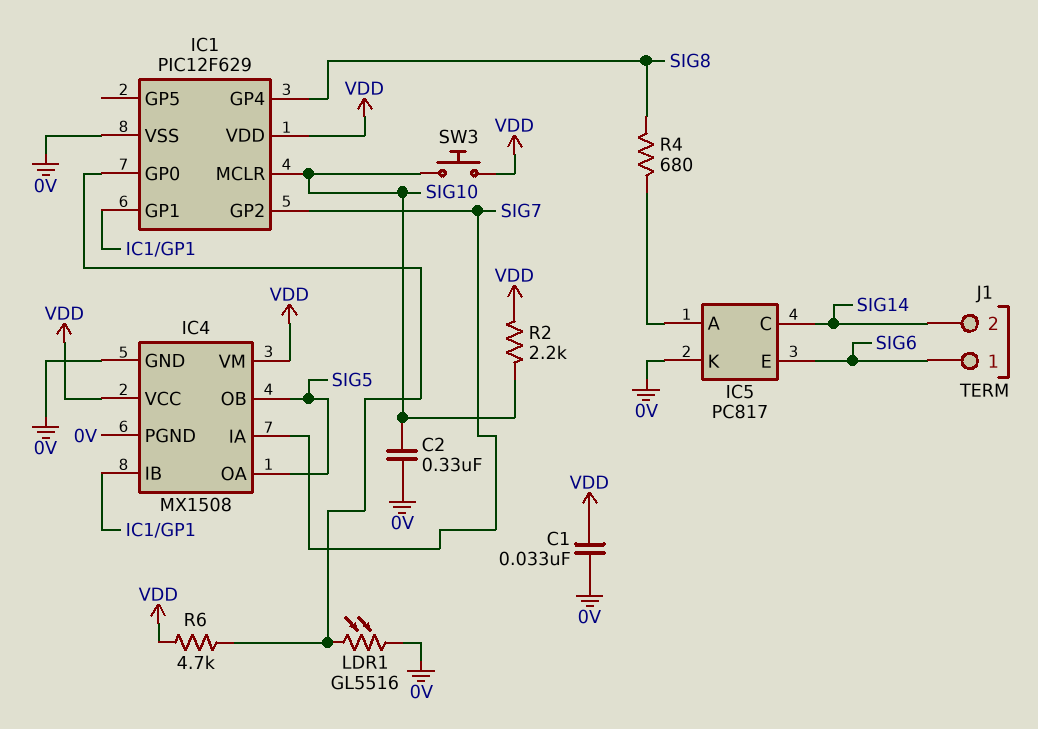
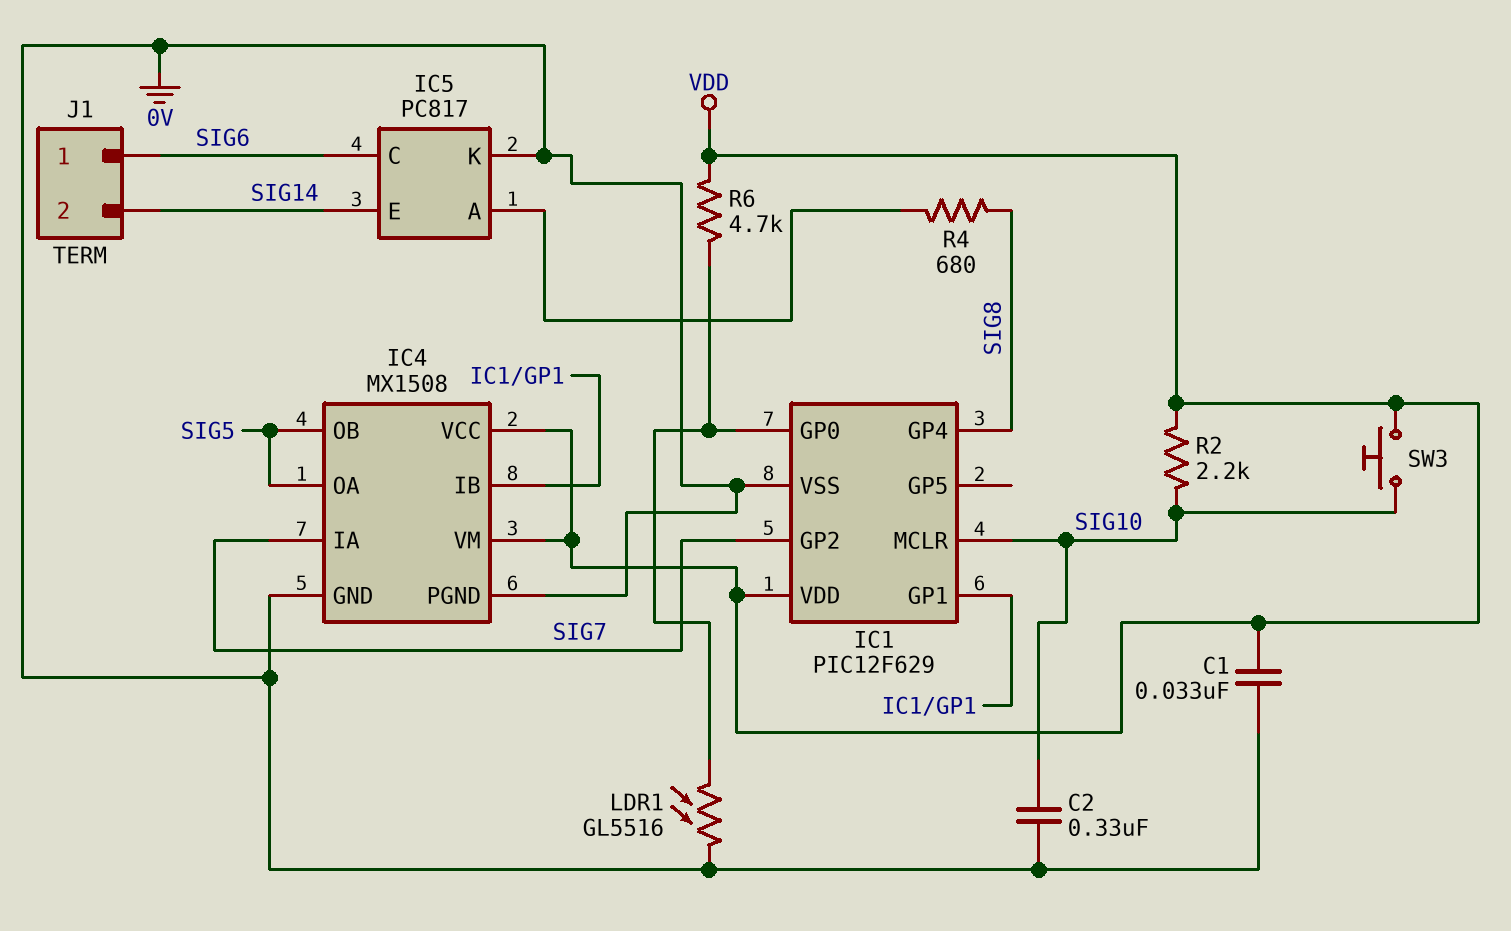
IC5 pin C: SIG14 -> SIG6
IC5 pin E: SIG6 -> SIG14

